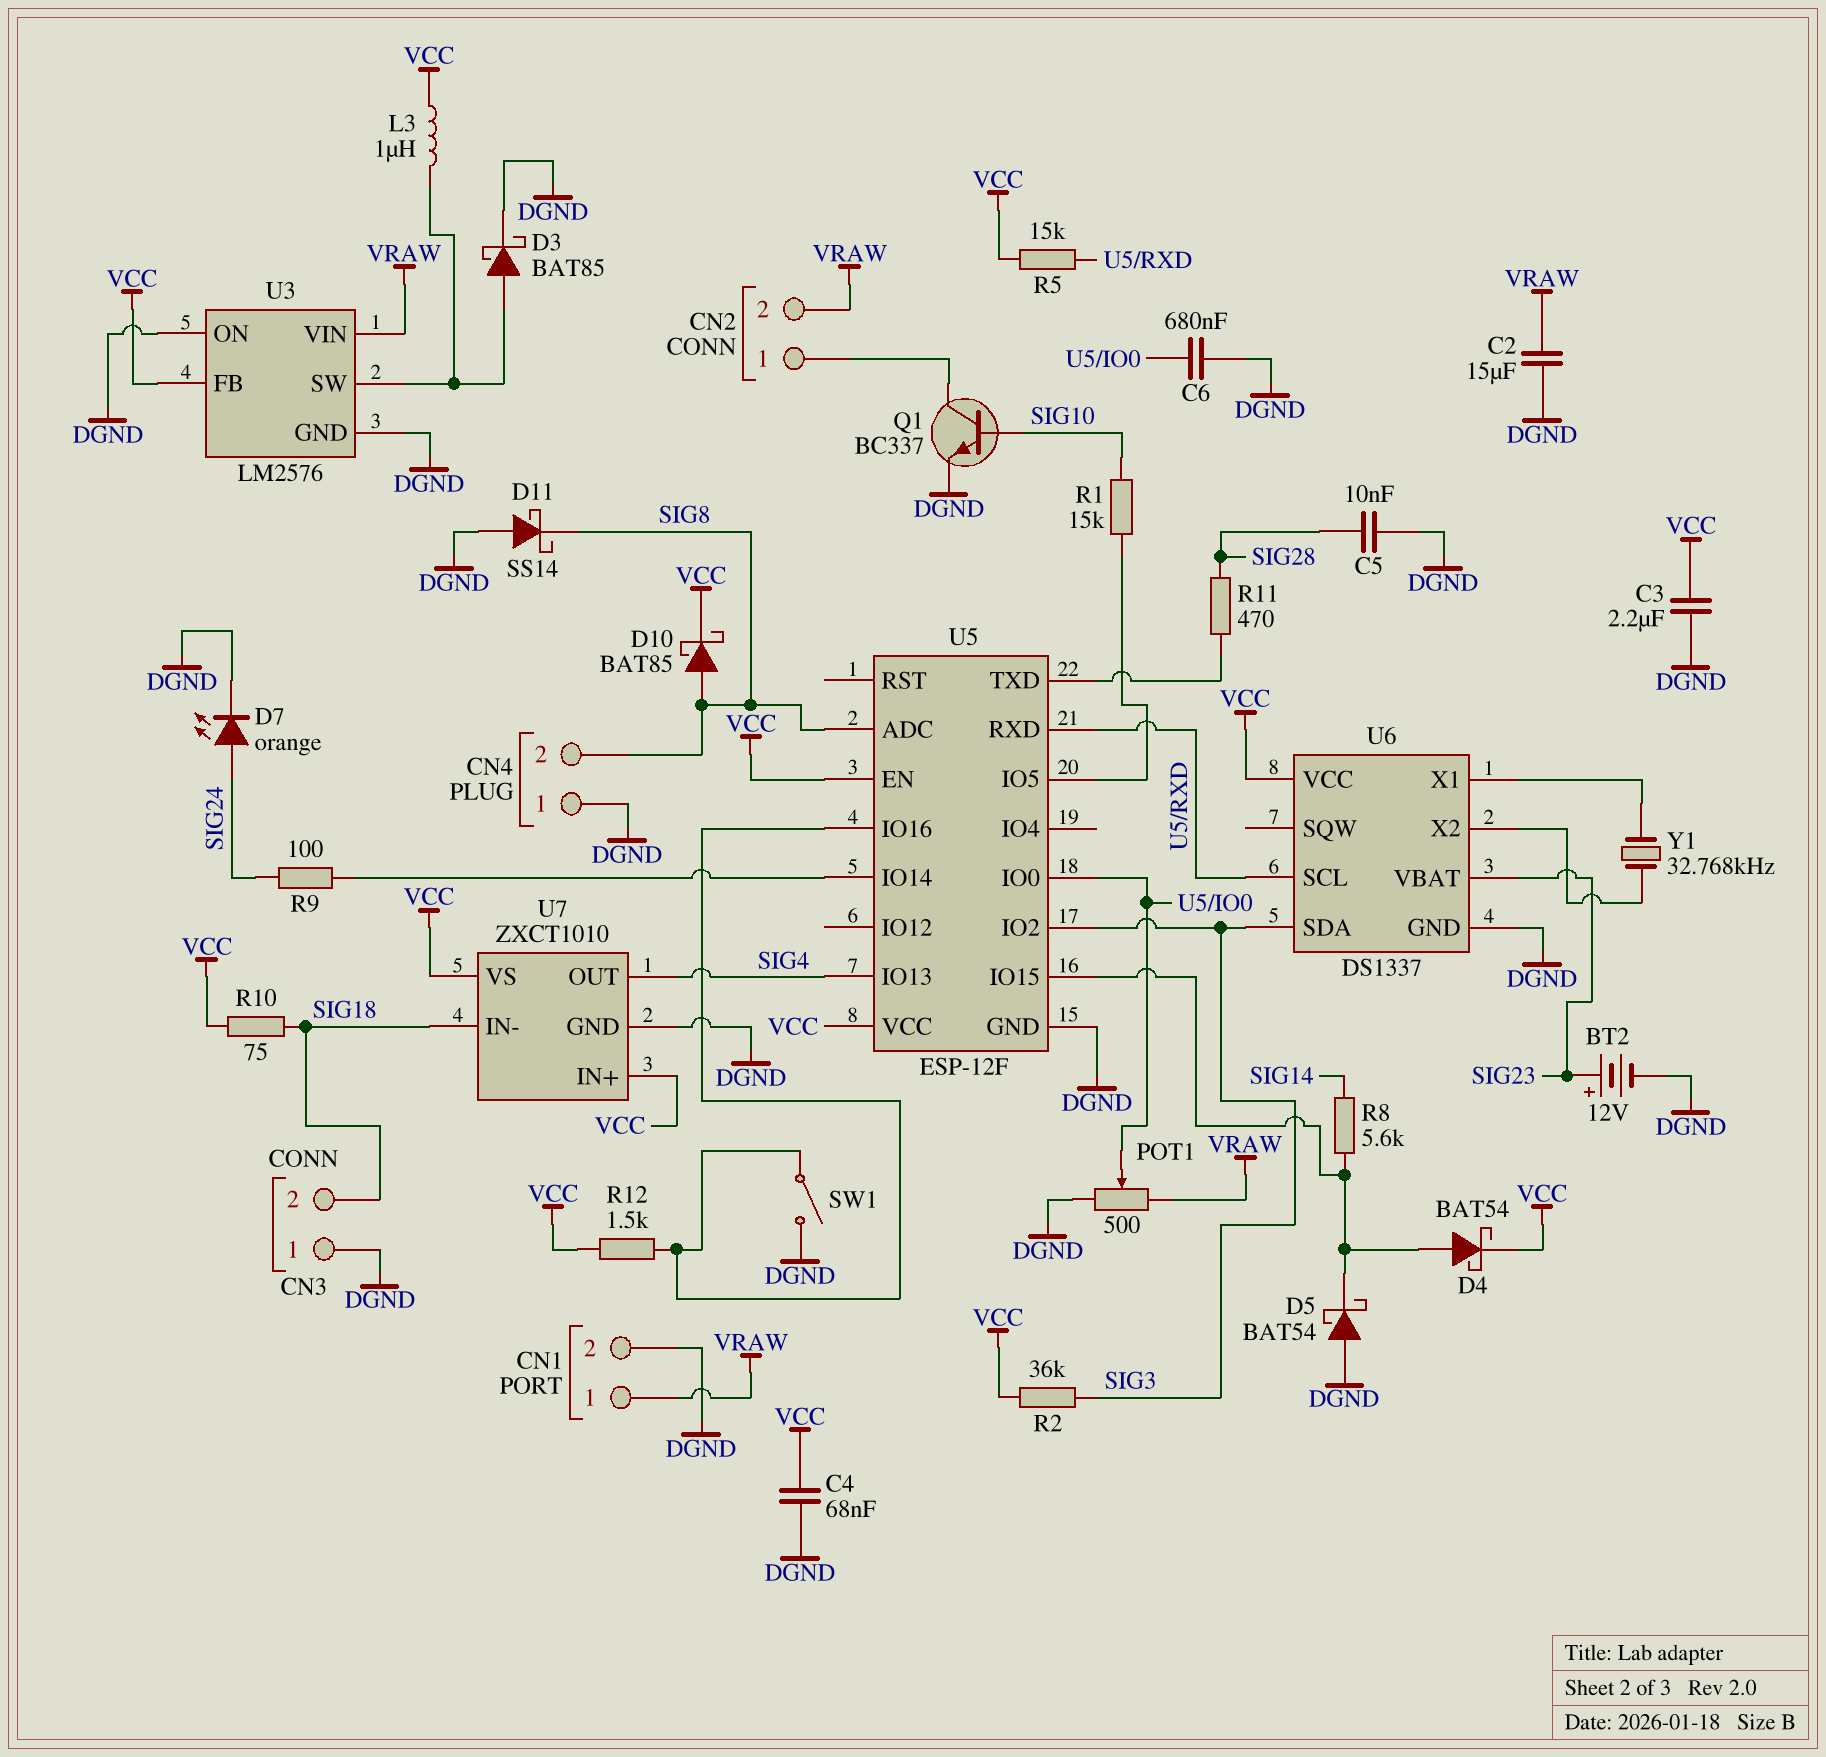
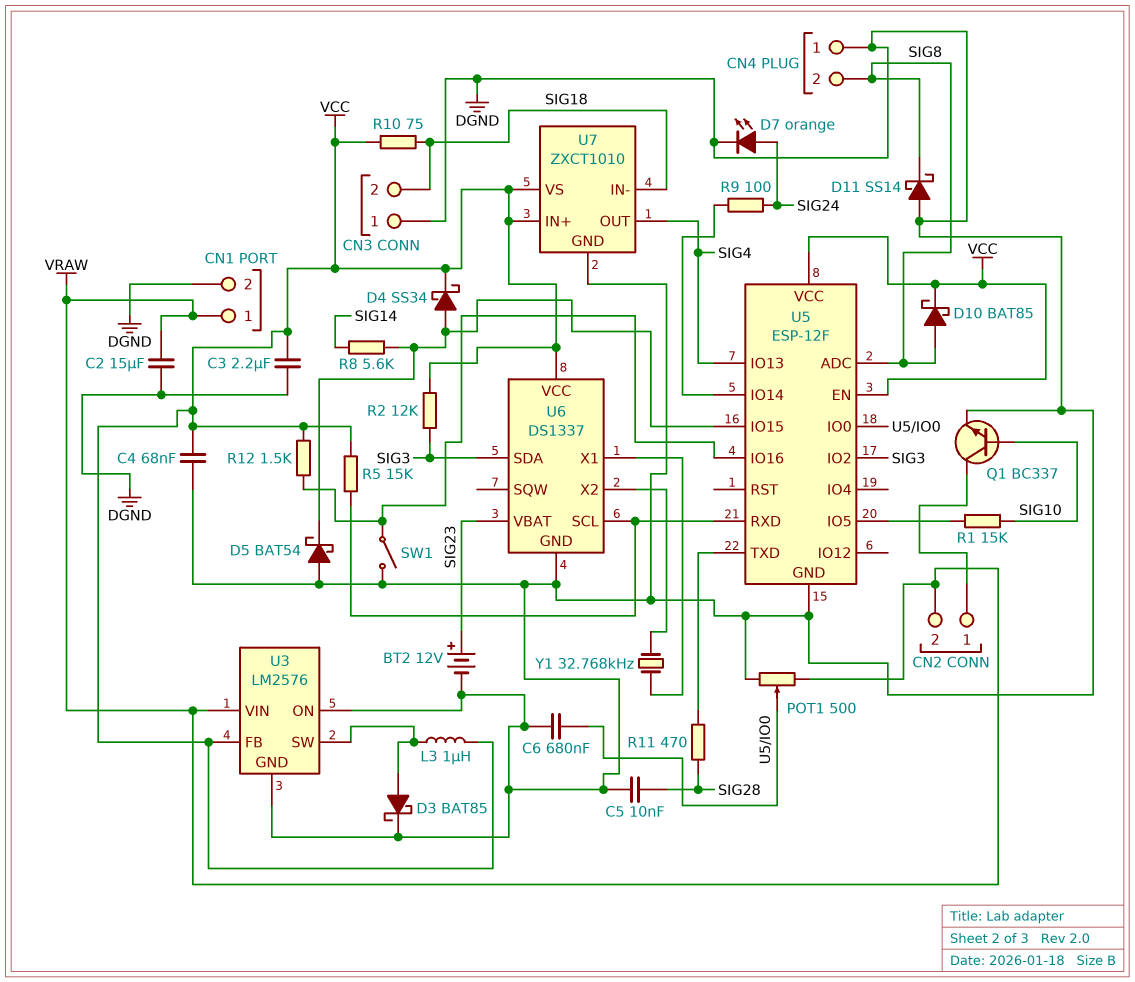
D4: schottky BAT54 (A U5/IO15, K VCC) -> schottky SS34 (A U5/IO15, K VCC)
R2: 36k (SIG3, VCC) -> 12k (SIG3, VCC)

